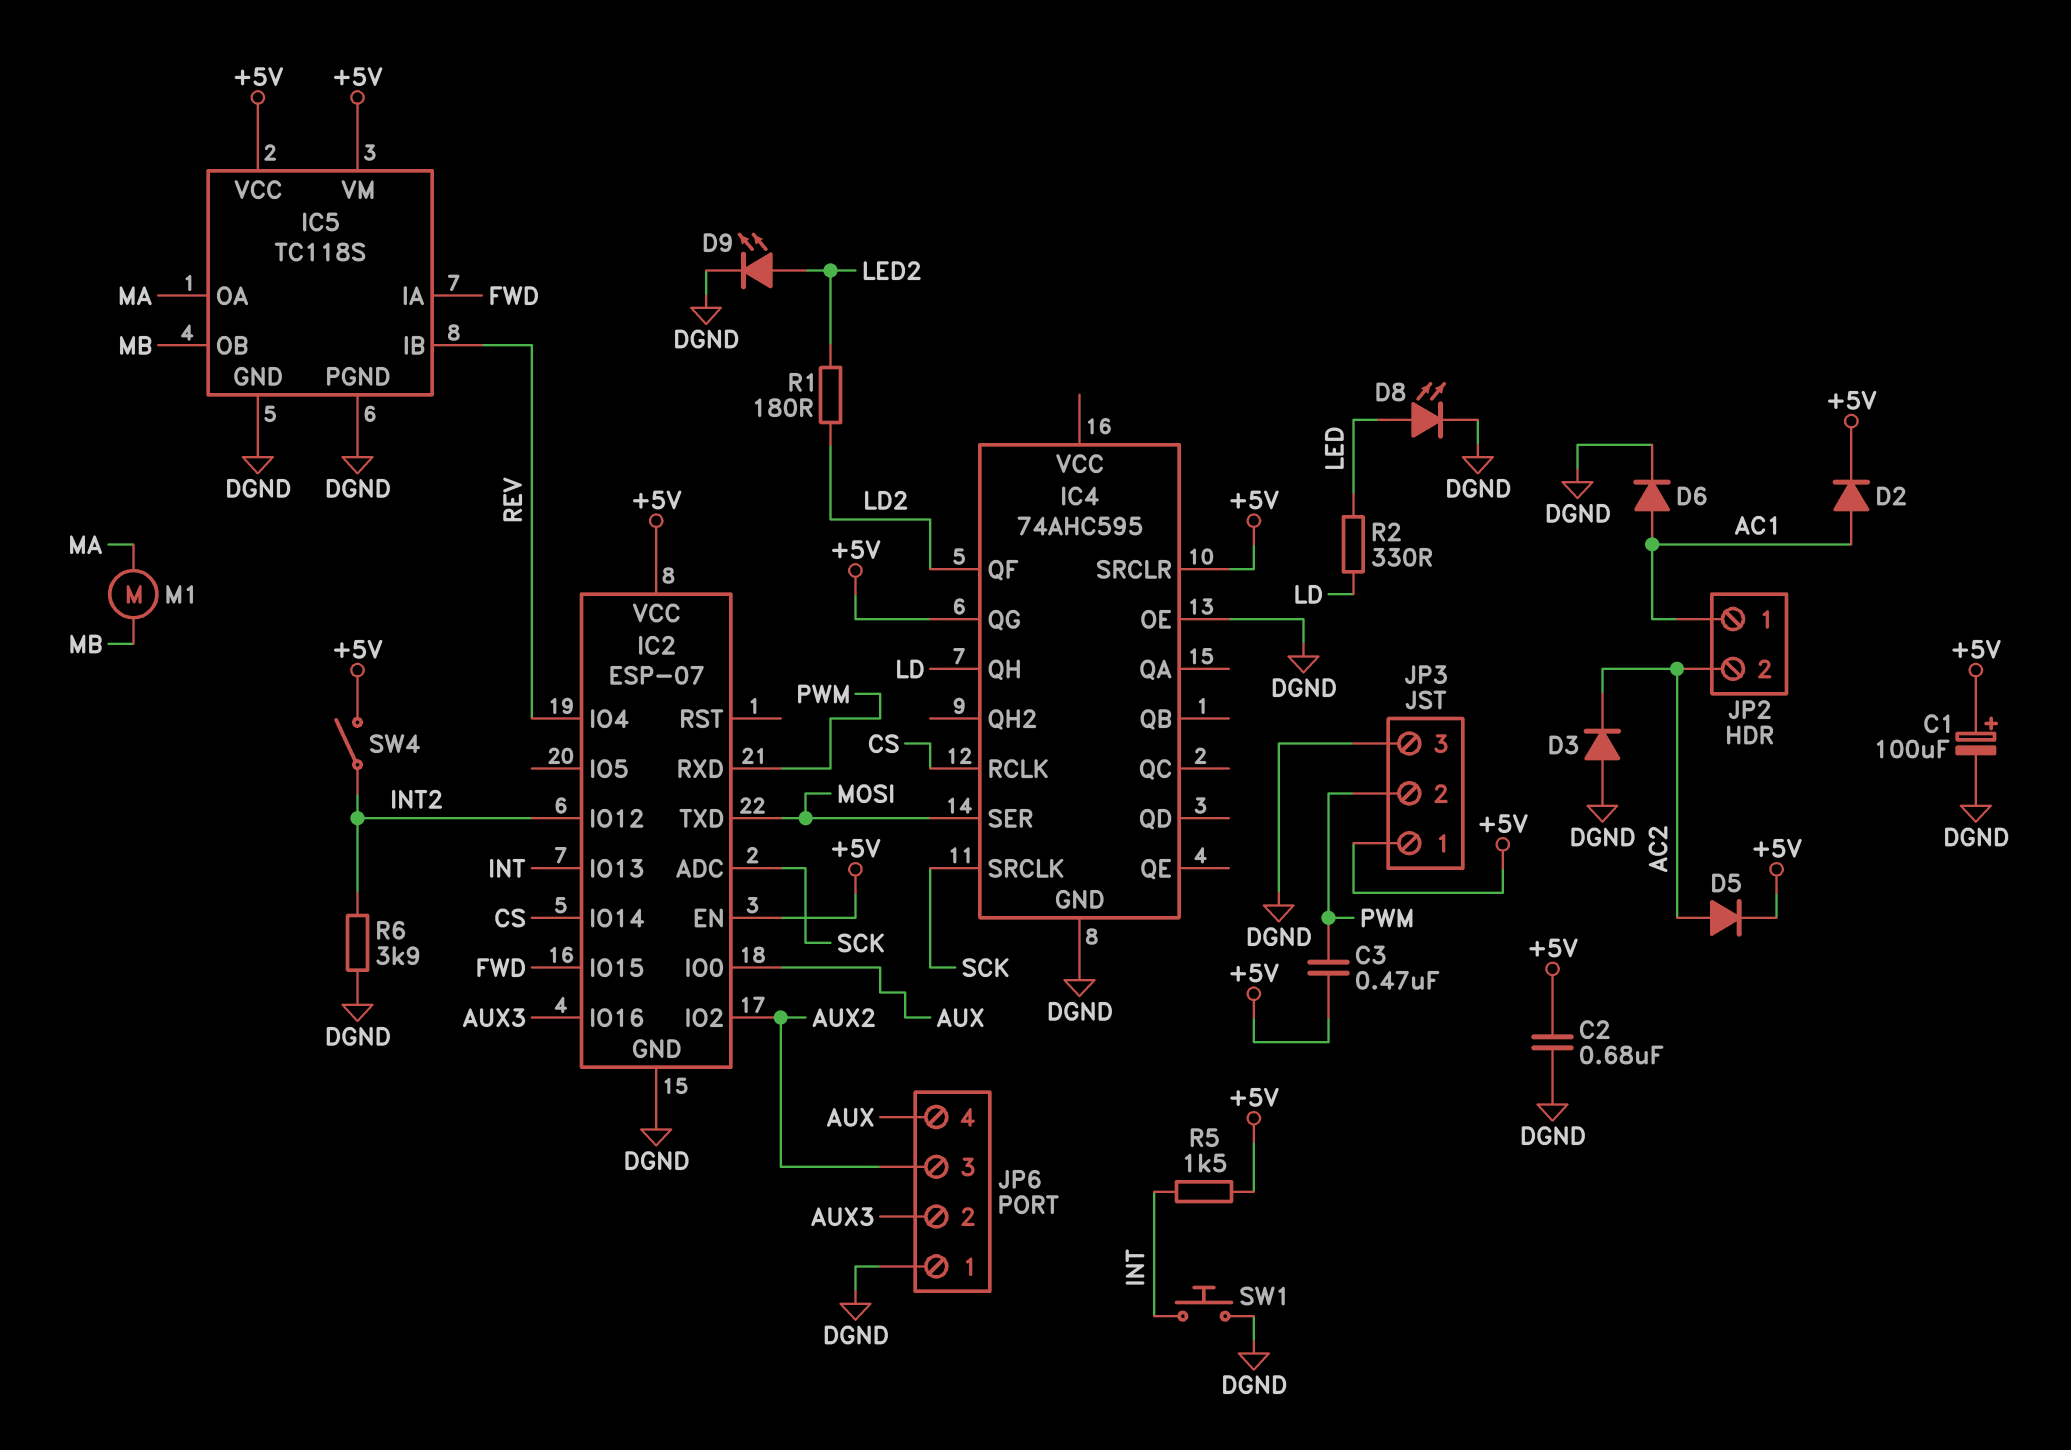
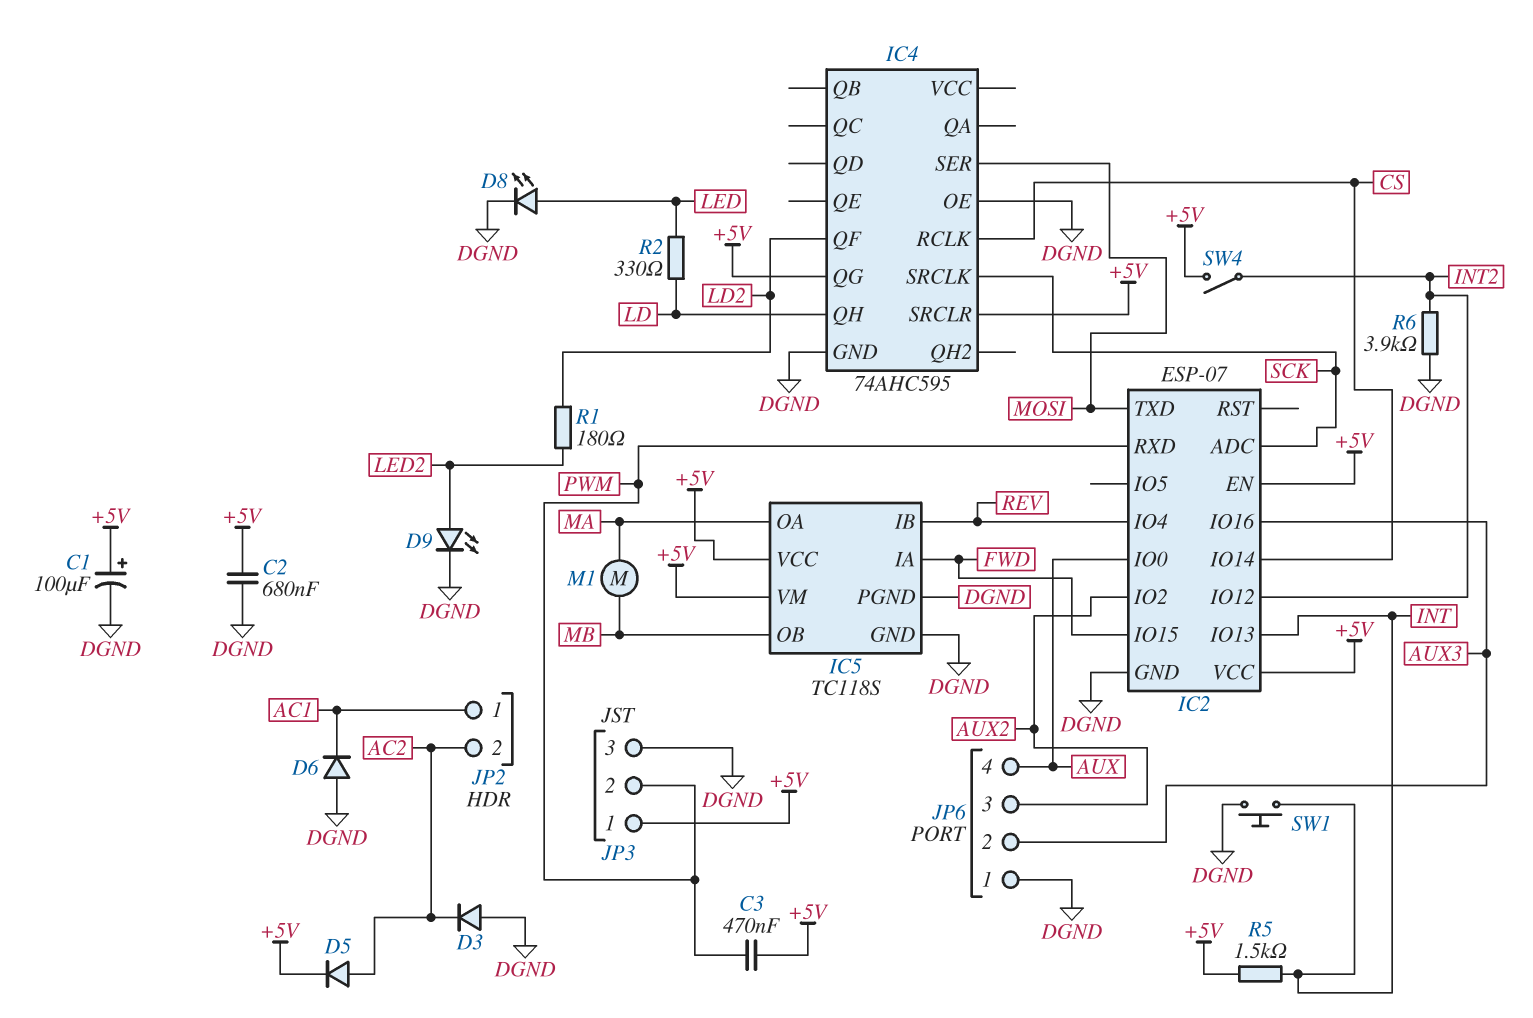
D2: diode (A AC1, K +5V) -> none
D6: diode (A AC1, K DGND) -> diode (A DGND, K AC1)

